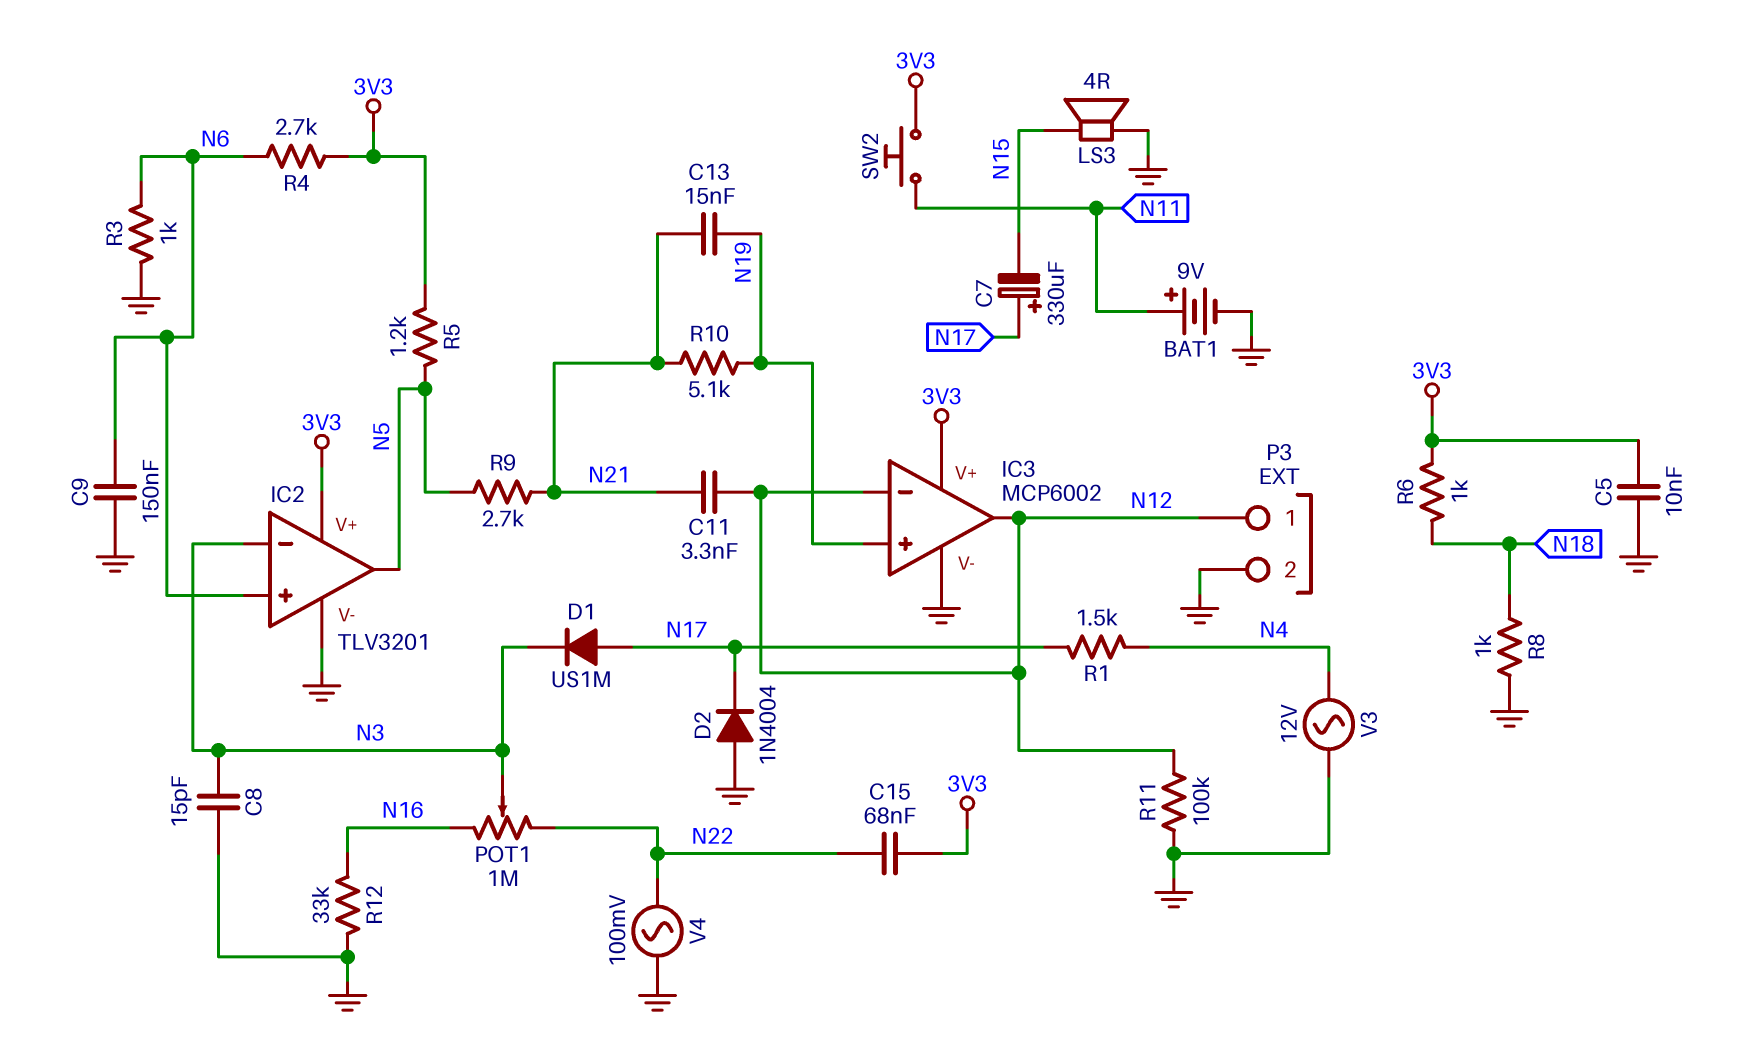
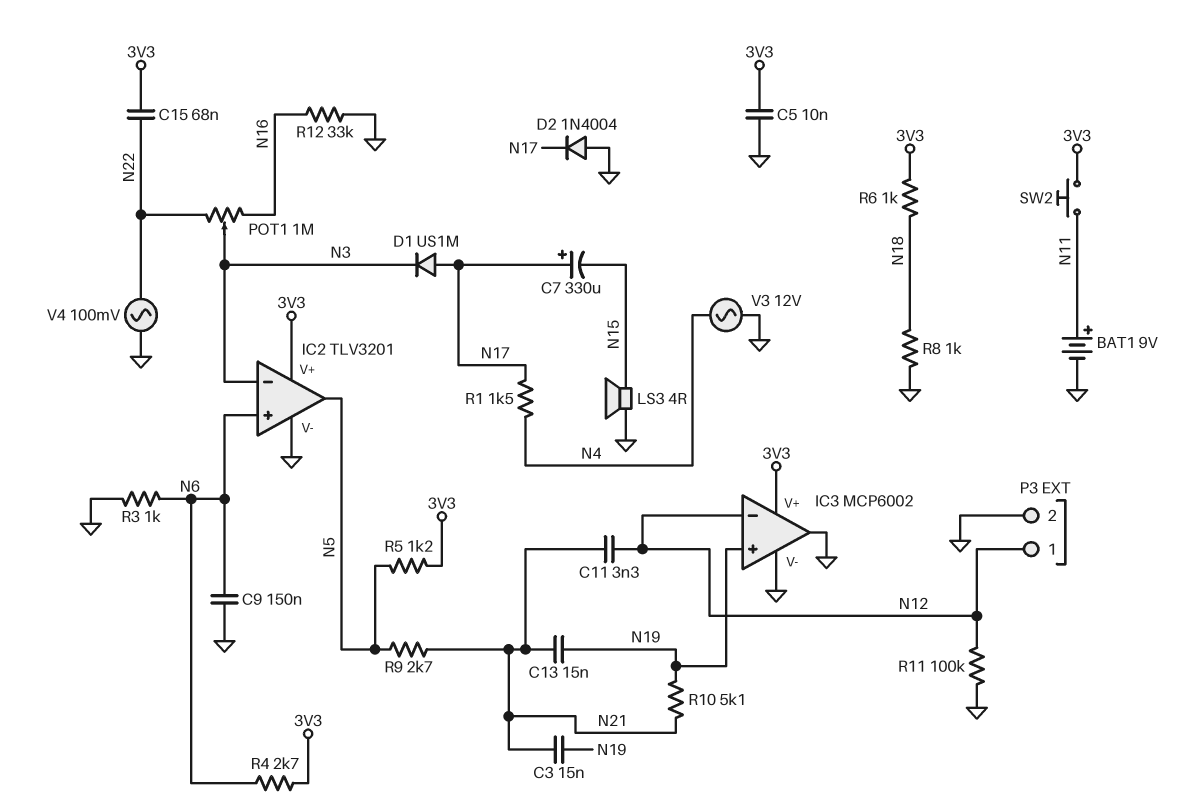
C3: none -> 15nF (N19, N21)
C8: 15pF (GND, N3) -> none
IC3 pin out: N12 -> GND

